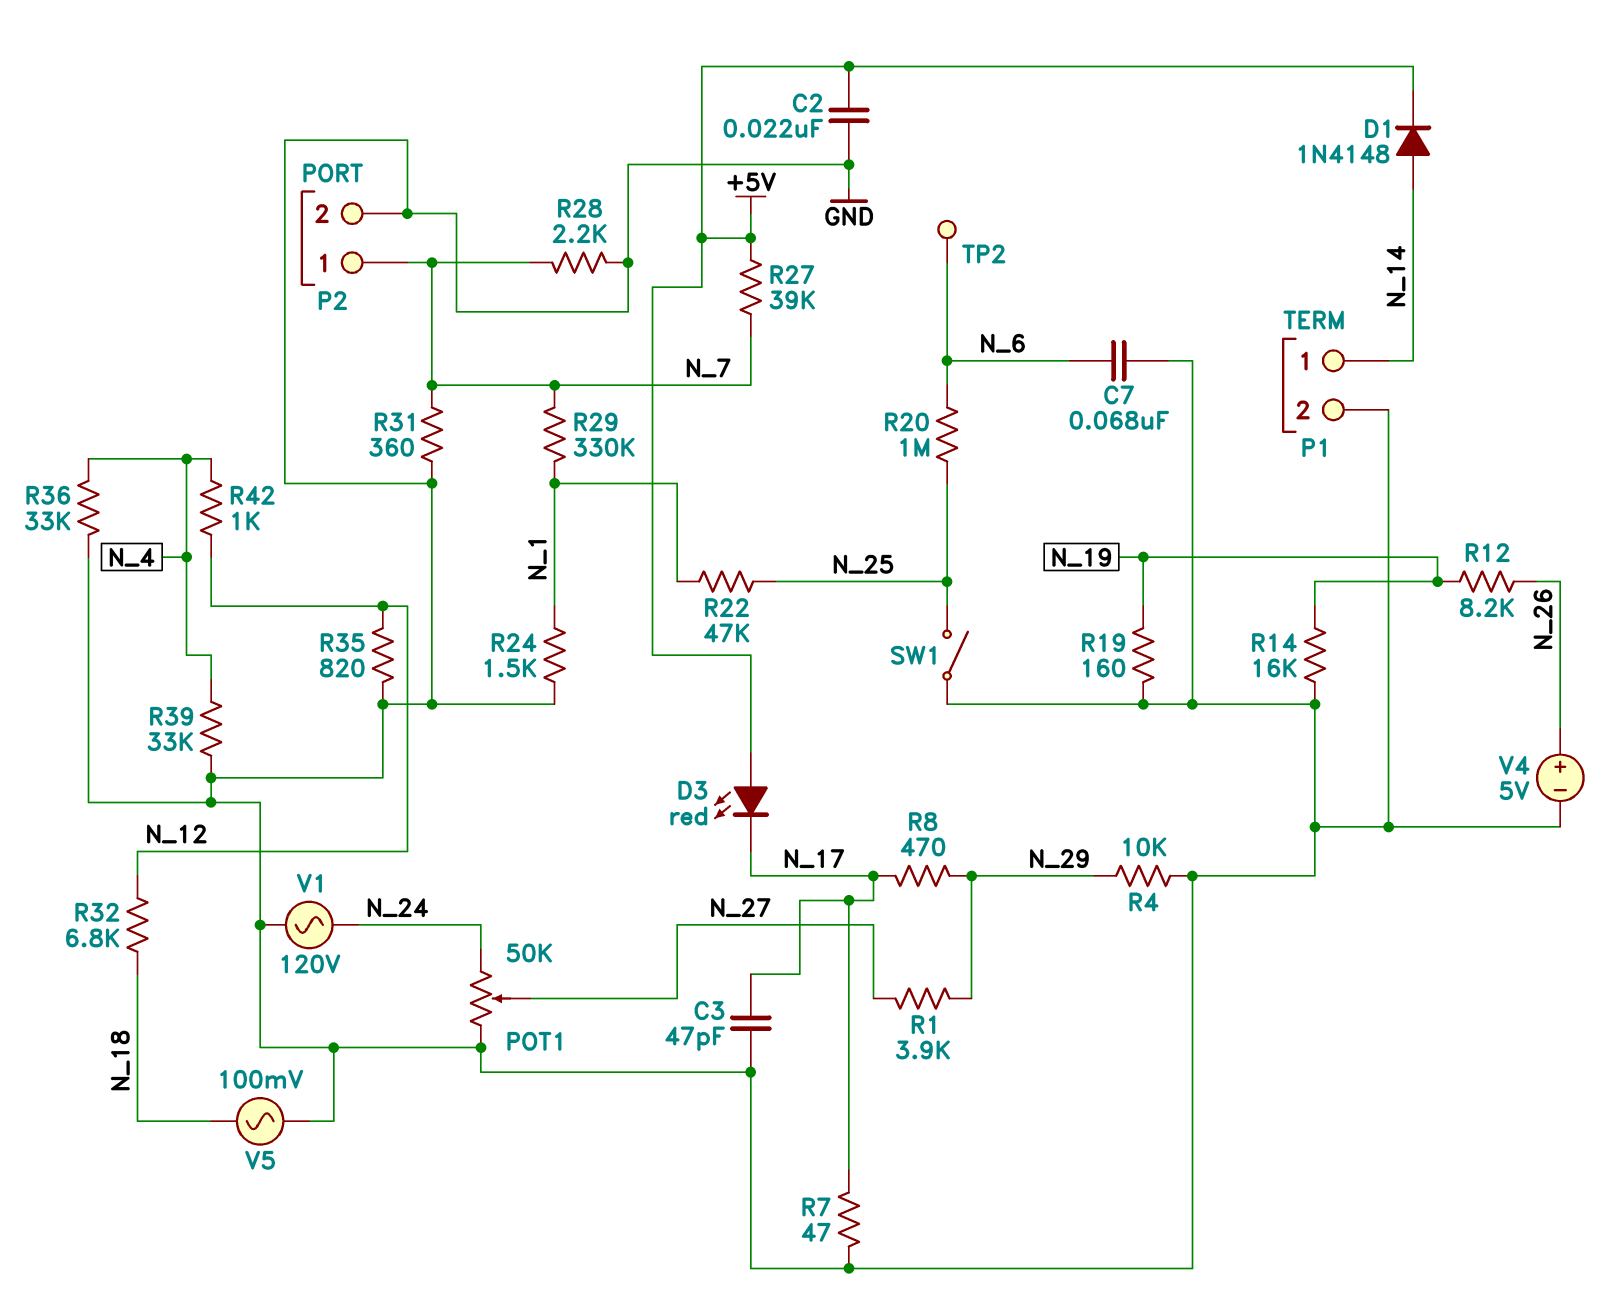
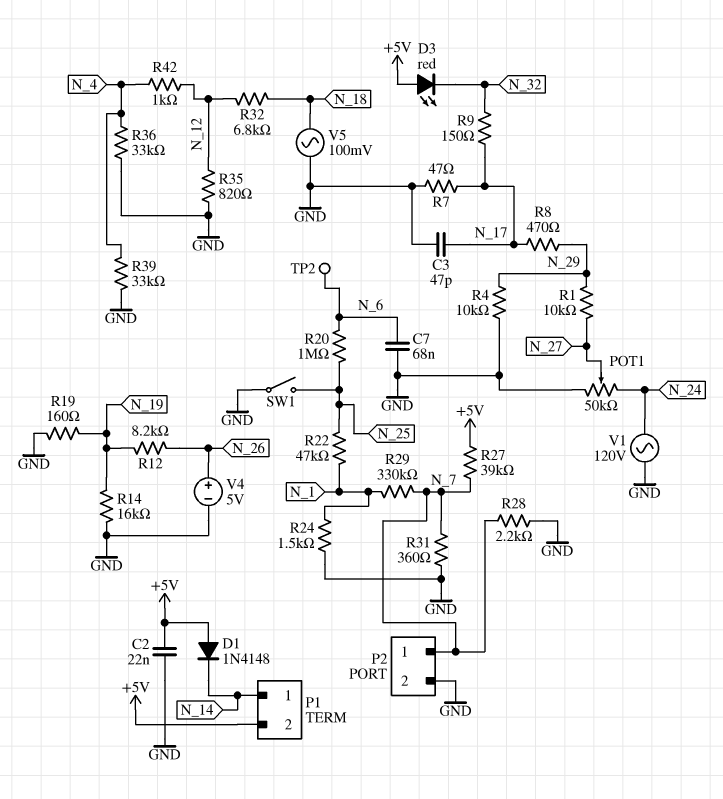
D1: diode 1N4148 (A N_14, K +5V) -> diode 1N4148 (A +5V, K N_14)
D3: LED red (A +5V, K N_17) -> LED red (A +5V, K N_32)
P1 pin 2: GND -> +5V
R1: 3.9k (N_27, N_29) -> 10k (N_27, N_29)
R9: none -> 150 (N_17, N_32)

